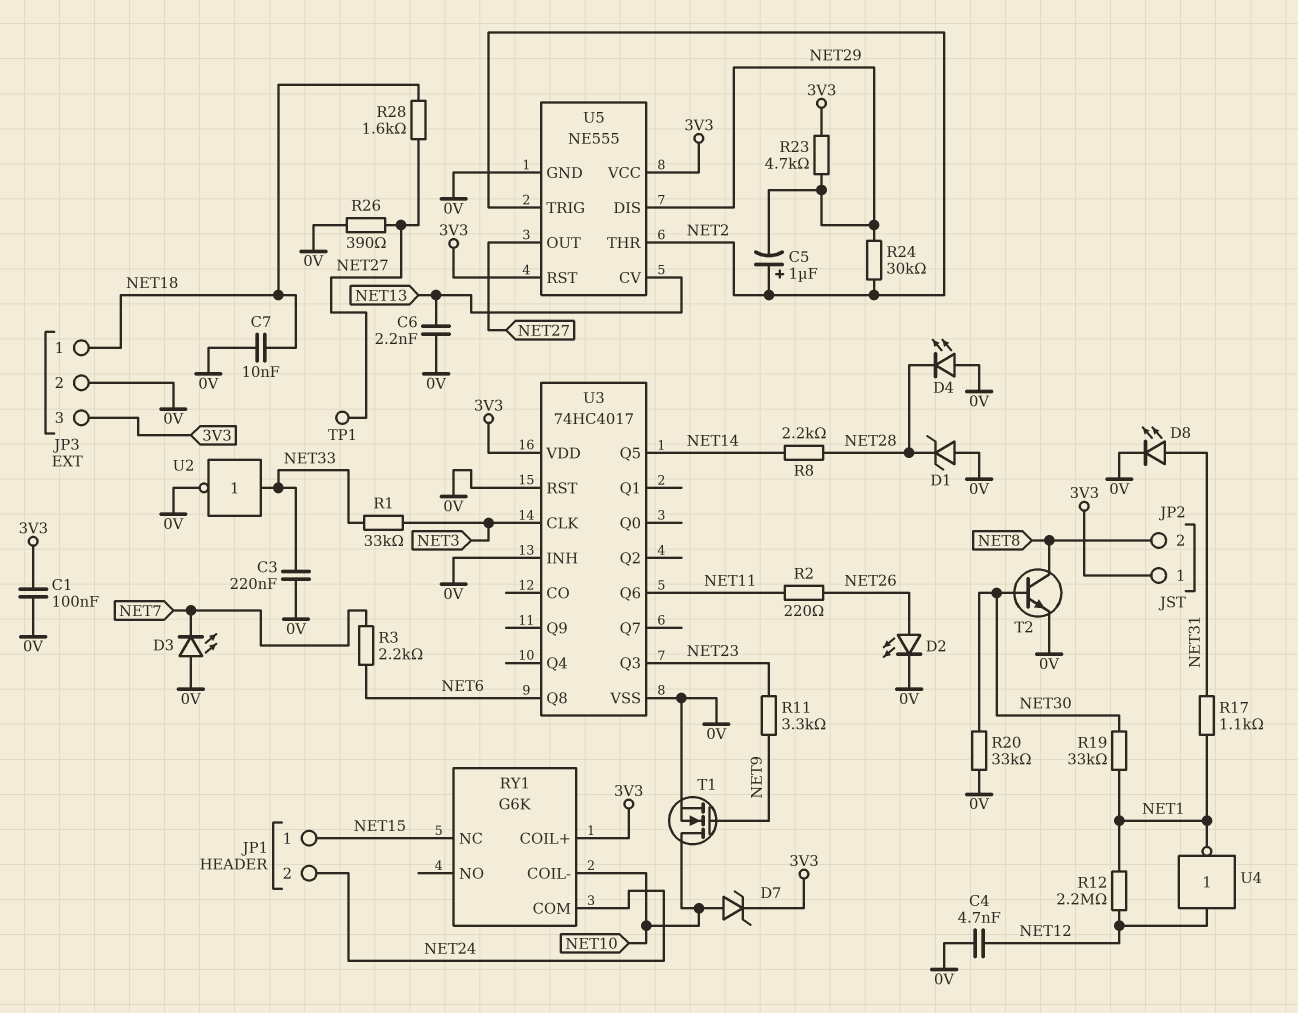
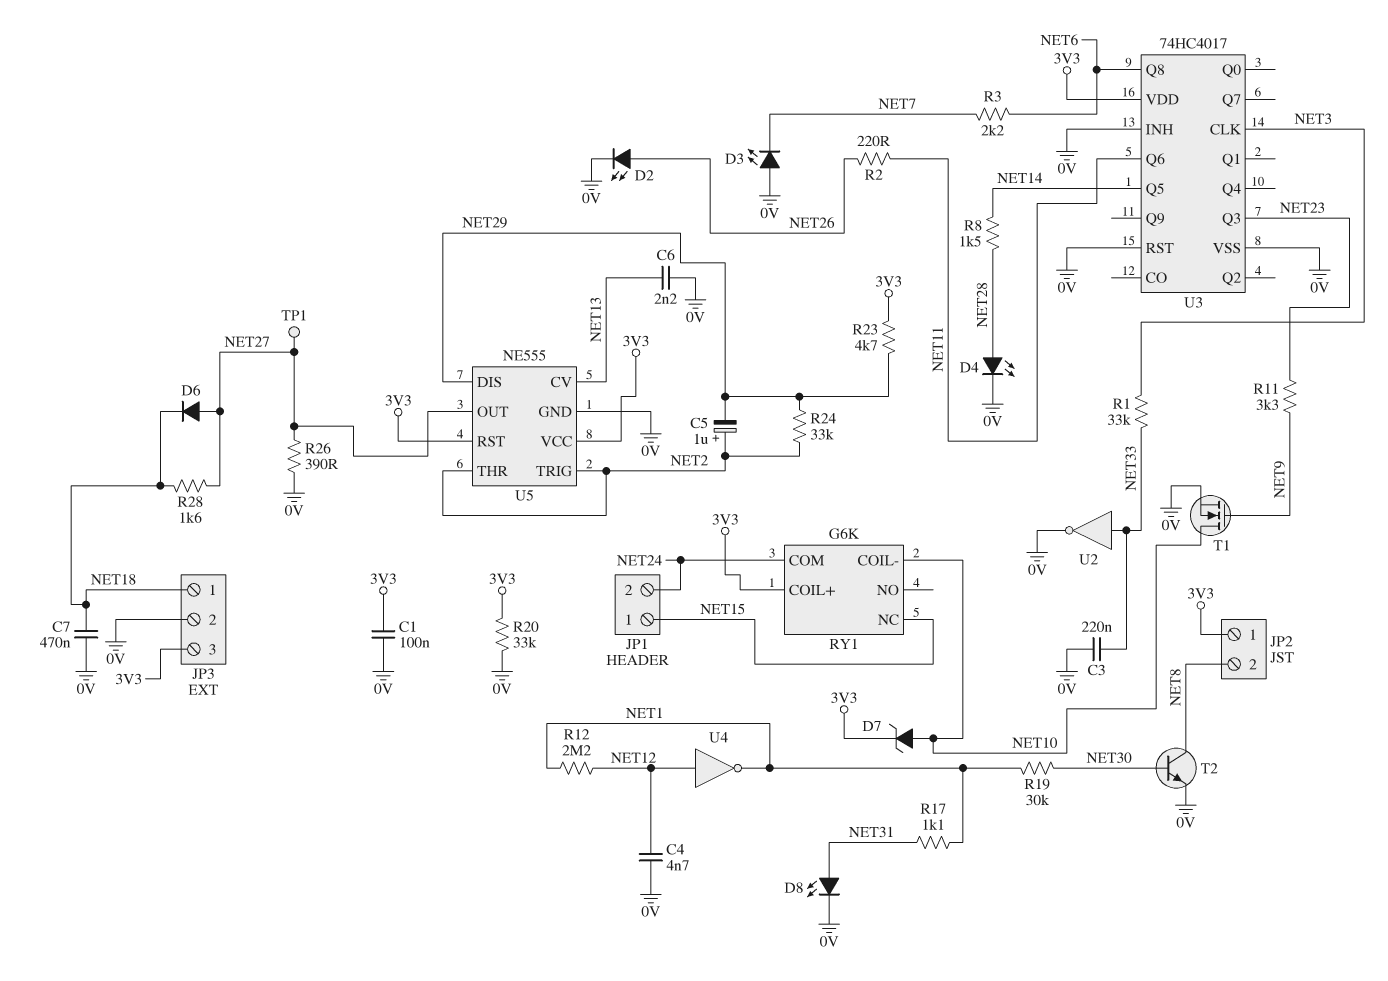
C7: 10nF (0V, NET18) -> 470nF (0V, NET18)
D1: zener (A 0V, K NET28) -> none
D4: LED (A 0V, K NET28) -> LED (A NET28, K 0V)
D6: none -> diode (A NET27, K NET18)
R8: 2.2k (NET14, NET28) -> 1.5k (NET14, NET28)
R19: 33k (NET1, NET30) -> 30k (NET1, NET30)
R20: 33k (0V, NET30) -> 33k (0V, 3V3)
R24: 30k (NET2, NET29) -> 33k (NET2, NET29)

